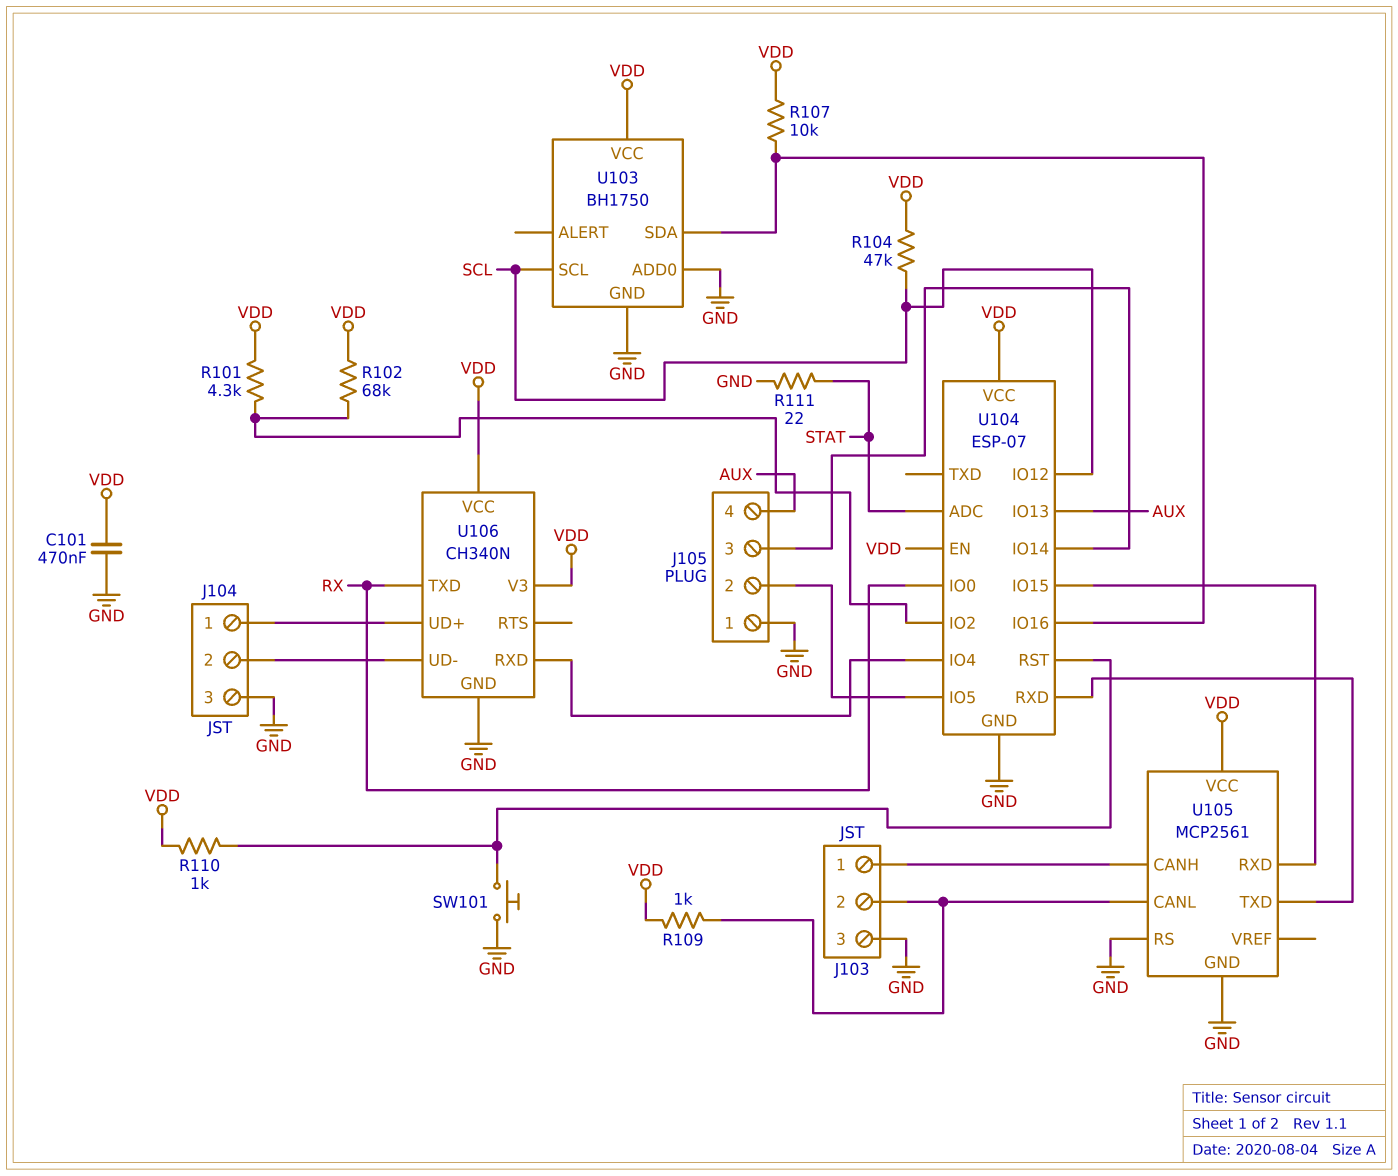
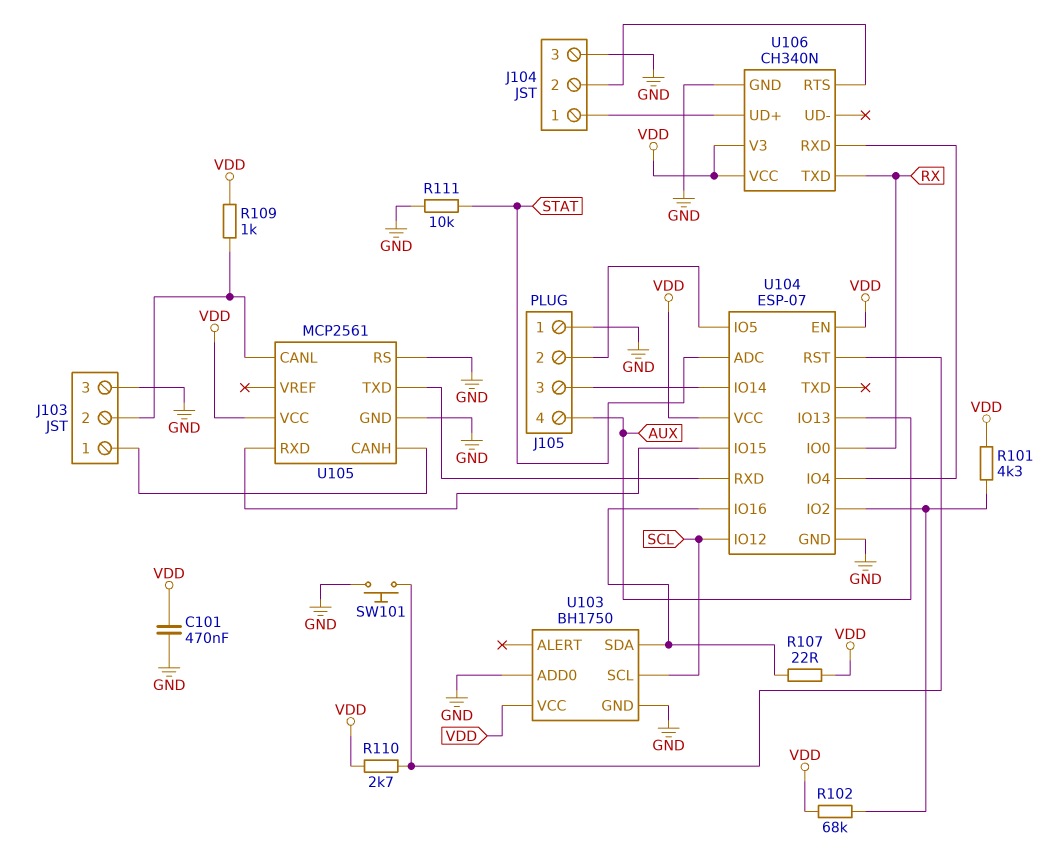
R104: 47k (SCL, VDD) -> none
R107: 10k (U103/SDA, VDD) -> 22 (U103/SDA, VDD)
R110: 1k (U104/RST, VDD) -> 2.7k (U104/RST, VDD)
R111: 22 (GND, STAT) -> 10k (GND, STAT)
U106 pin RTS: none -> J104/2
U106 pin UD-: J104/2 -> none

